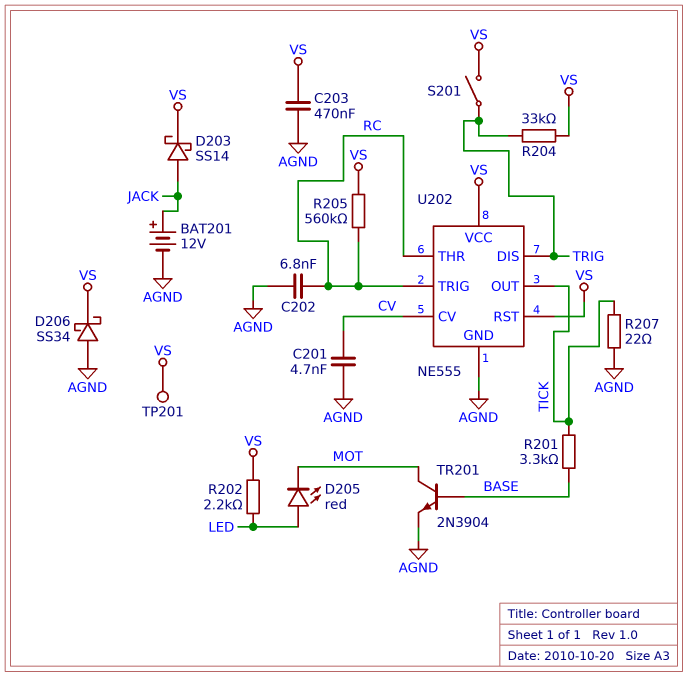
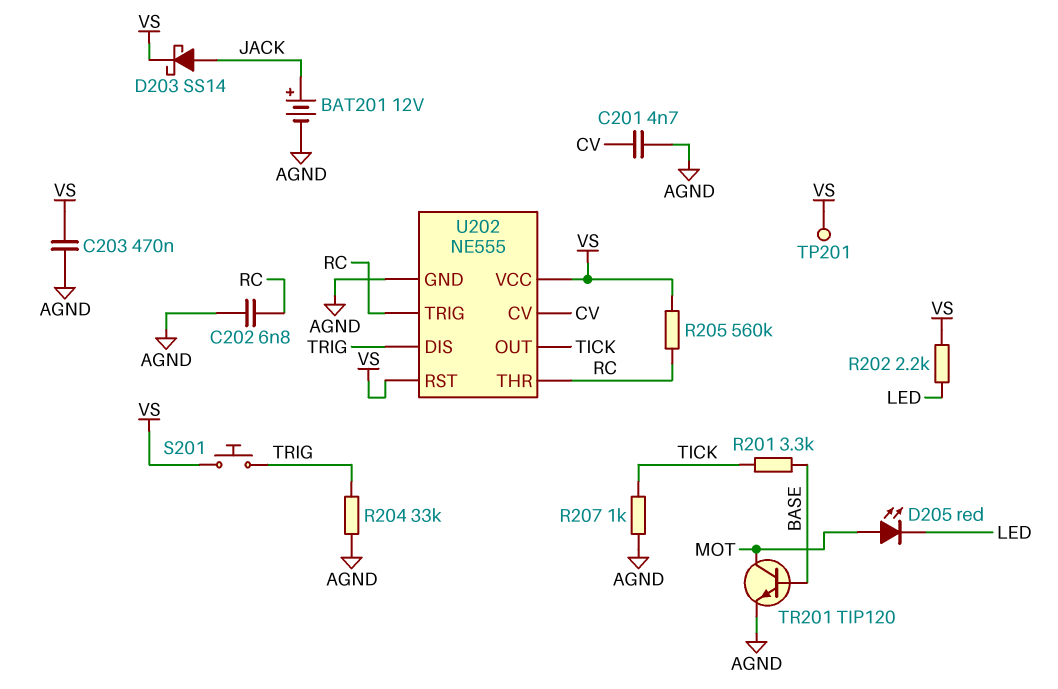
D205: LED red (A LED, K MOT) -> LED red (A MOT, K LED)
D206: schottky SS34 (A AGND, K VS) -> none
R204: 33k (TRIG, VS) -> 33k (AGND, TRIG)
R207: 22 (AGND, TICK) -> 1k (AGND, TICK)
S201: switch (TRIG, VS) -> button (TRIG, VS)
TR201: NPN 2N3904 (B BASE, C MOT, E AGND) -> NPN TIP120 (B BASE, C MOT, E AGND)

